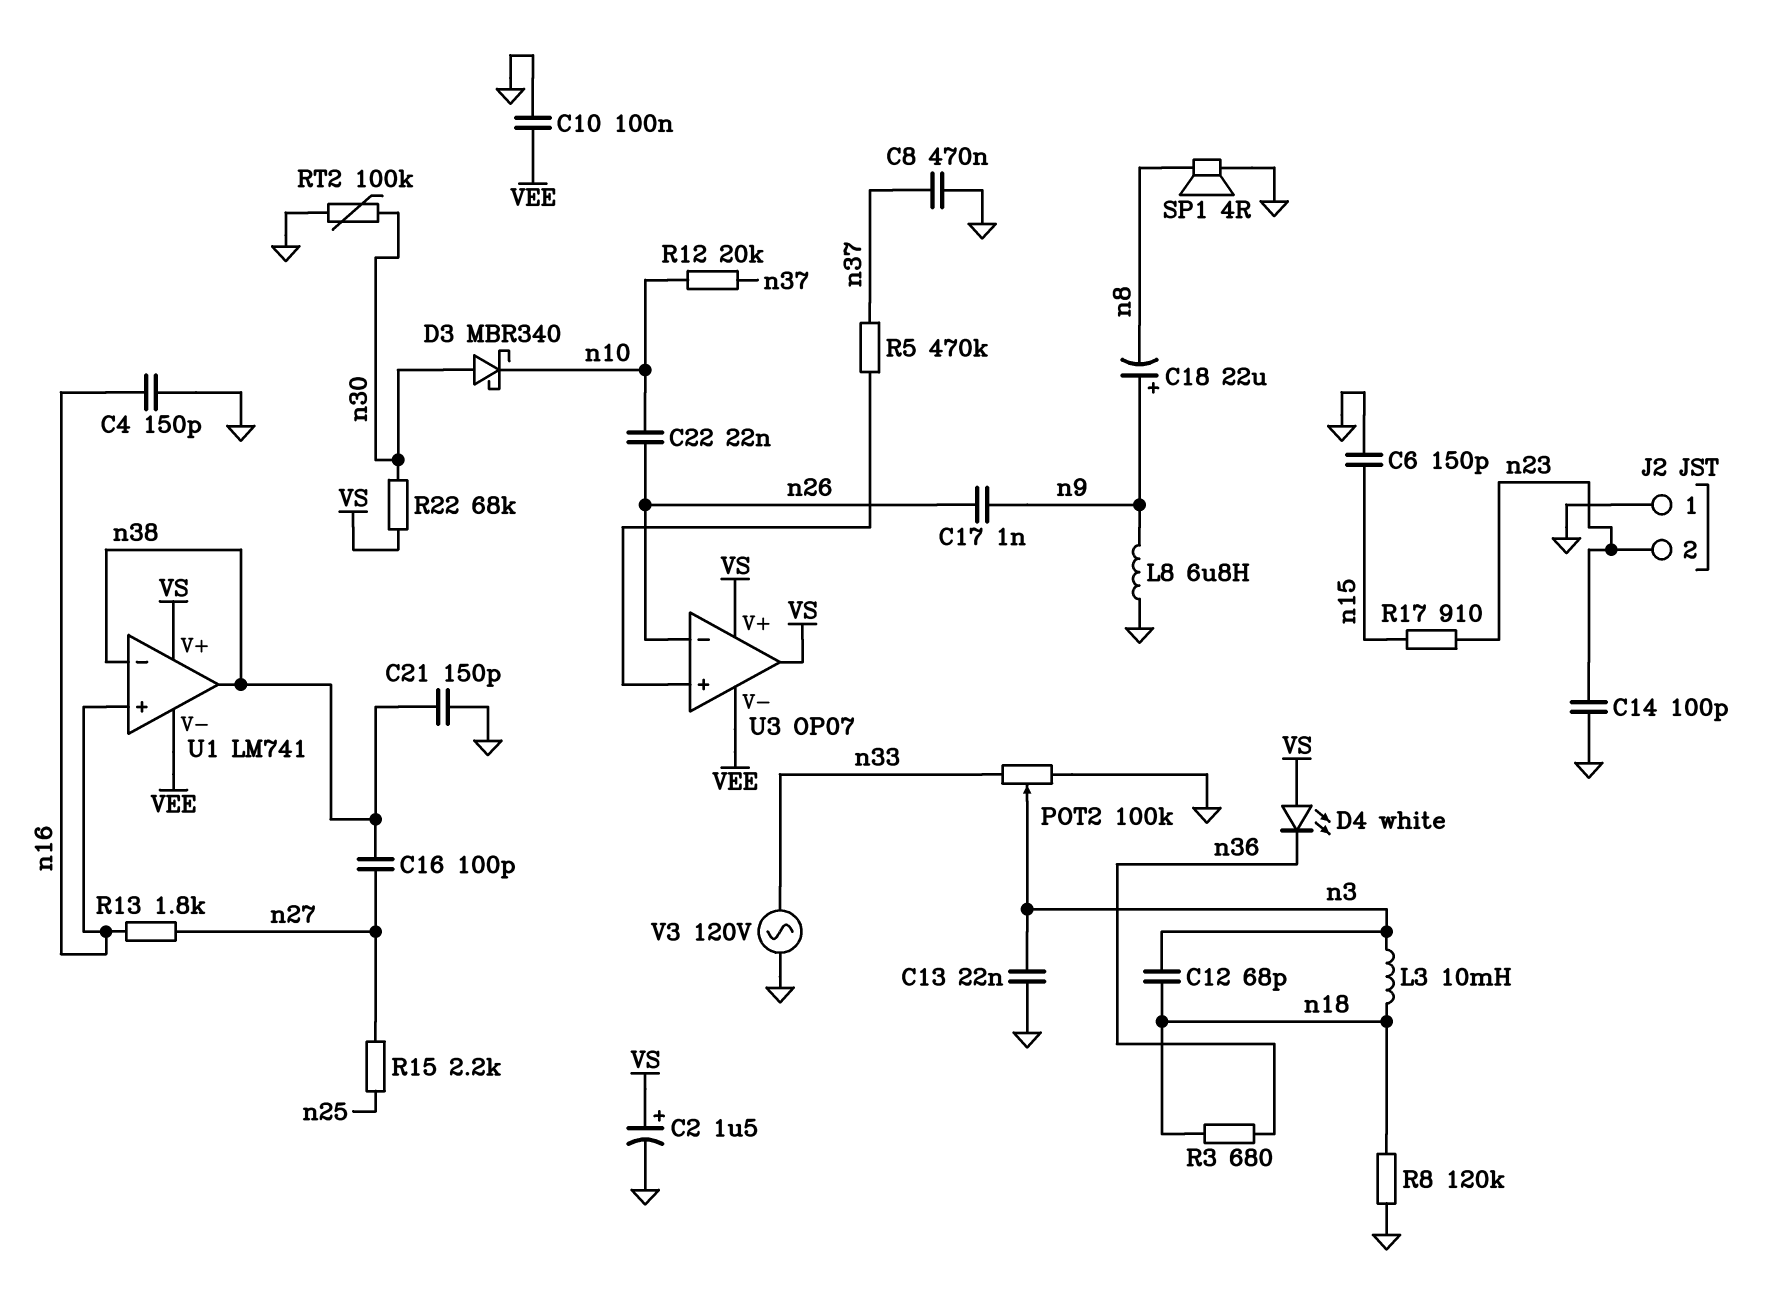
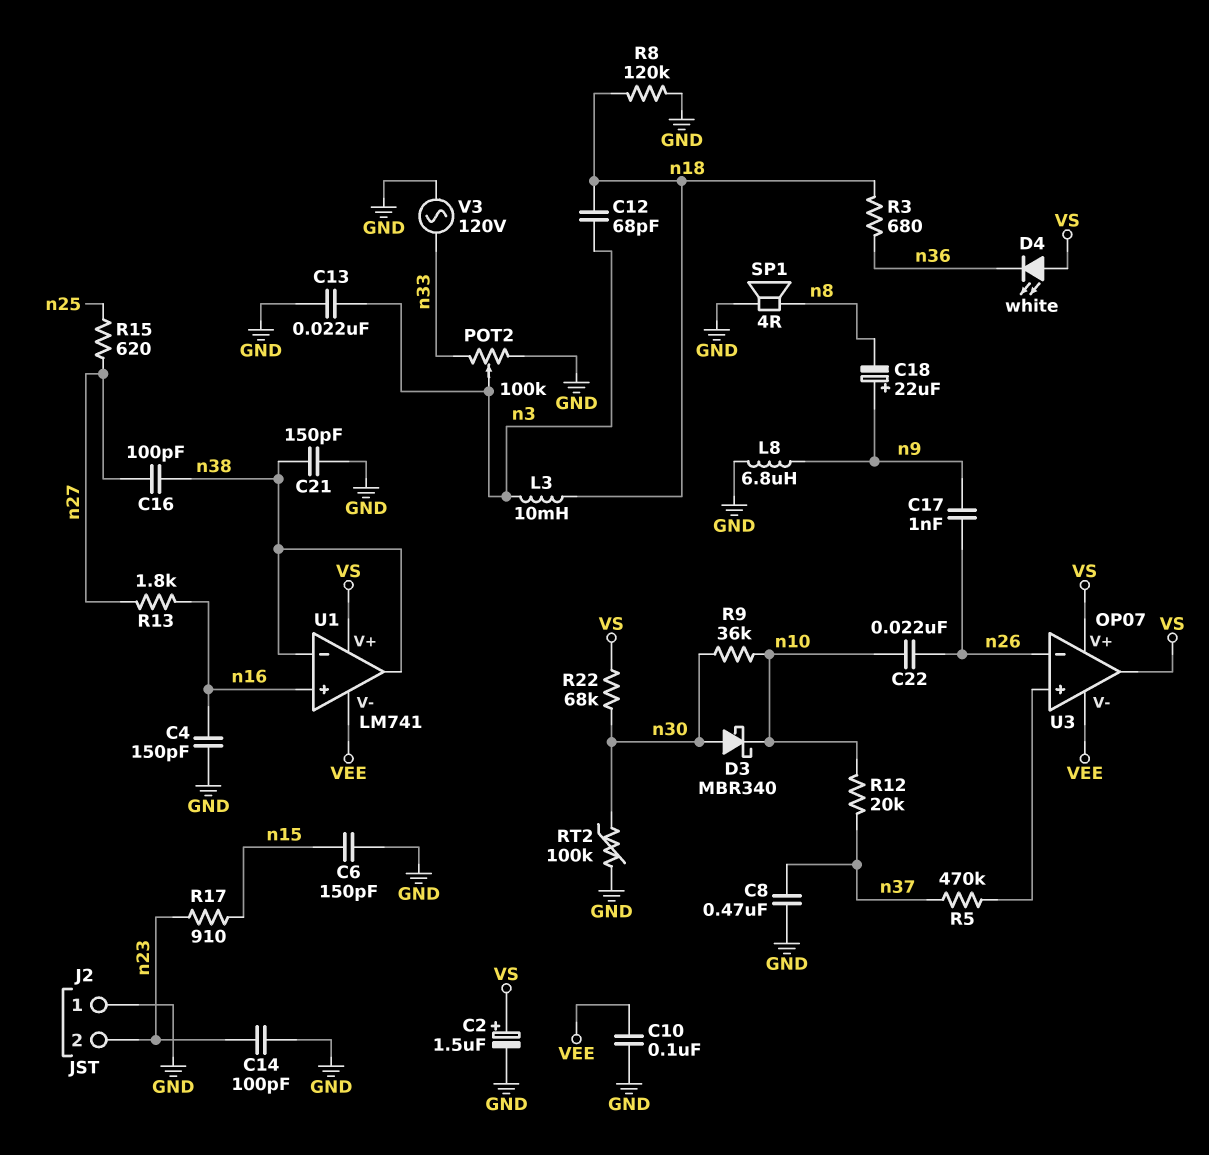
R9: none -> 36k (n10, n30)
R15: 2.2k (n25, n27) -> 620 (n25, n27)

